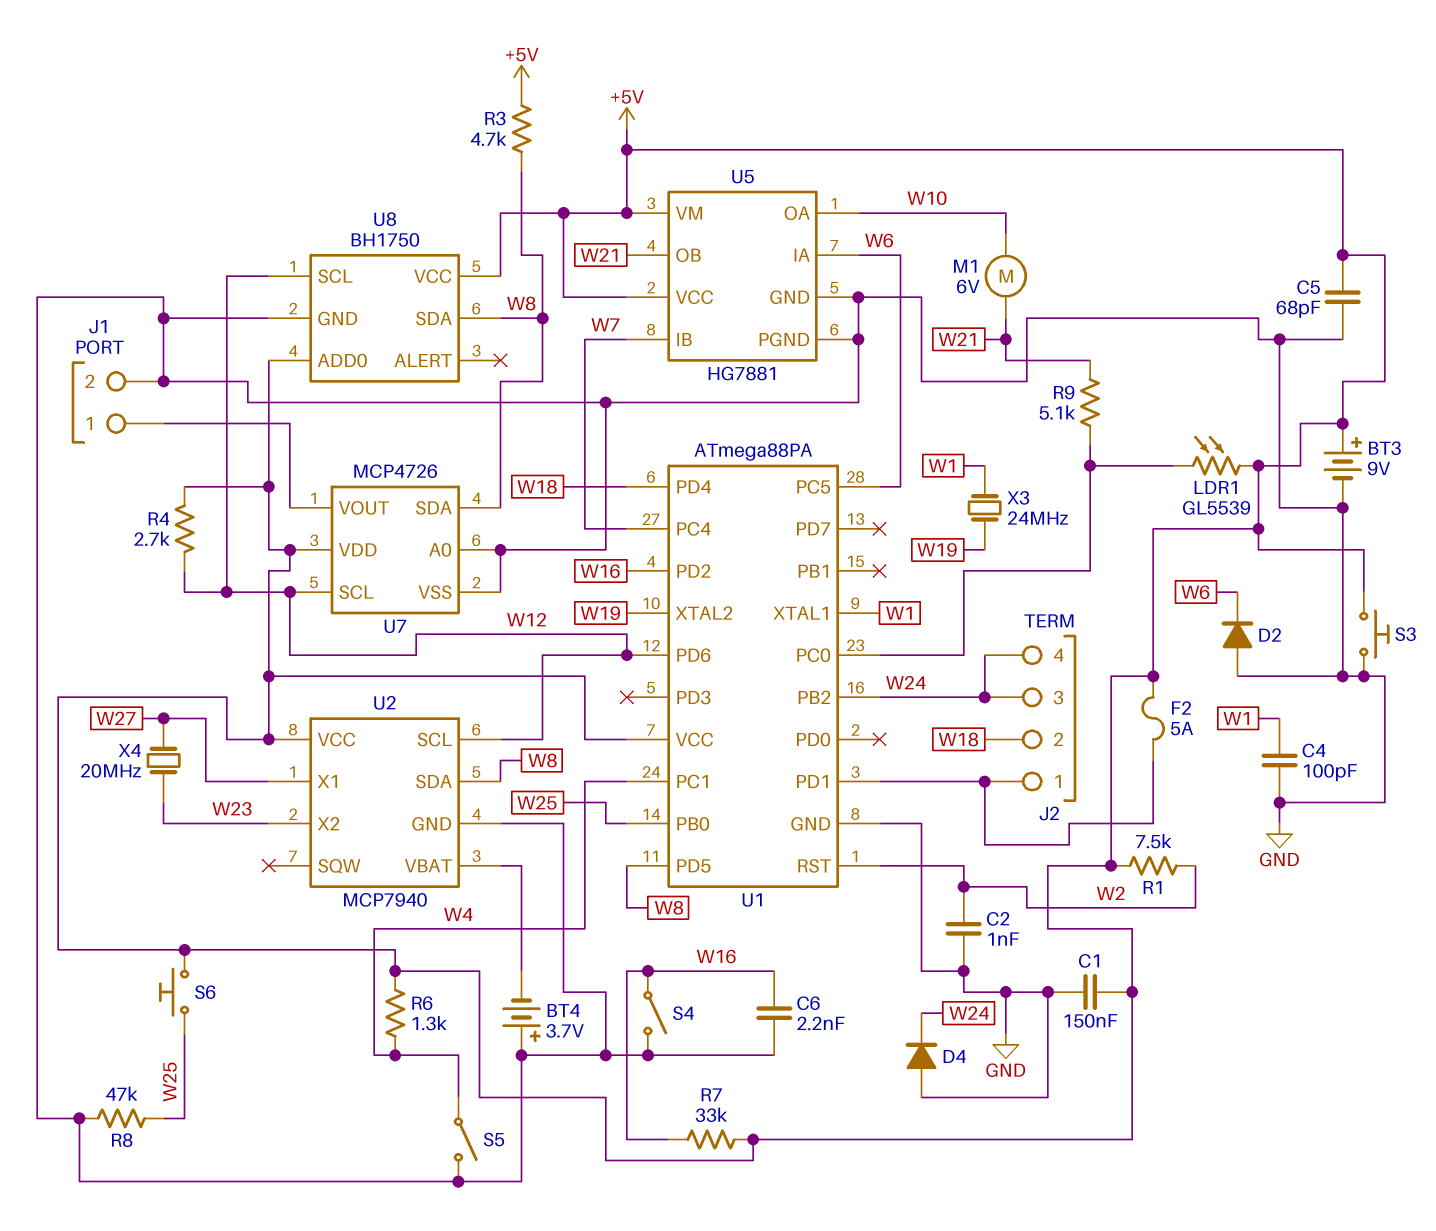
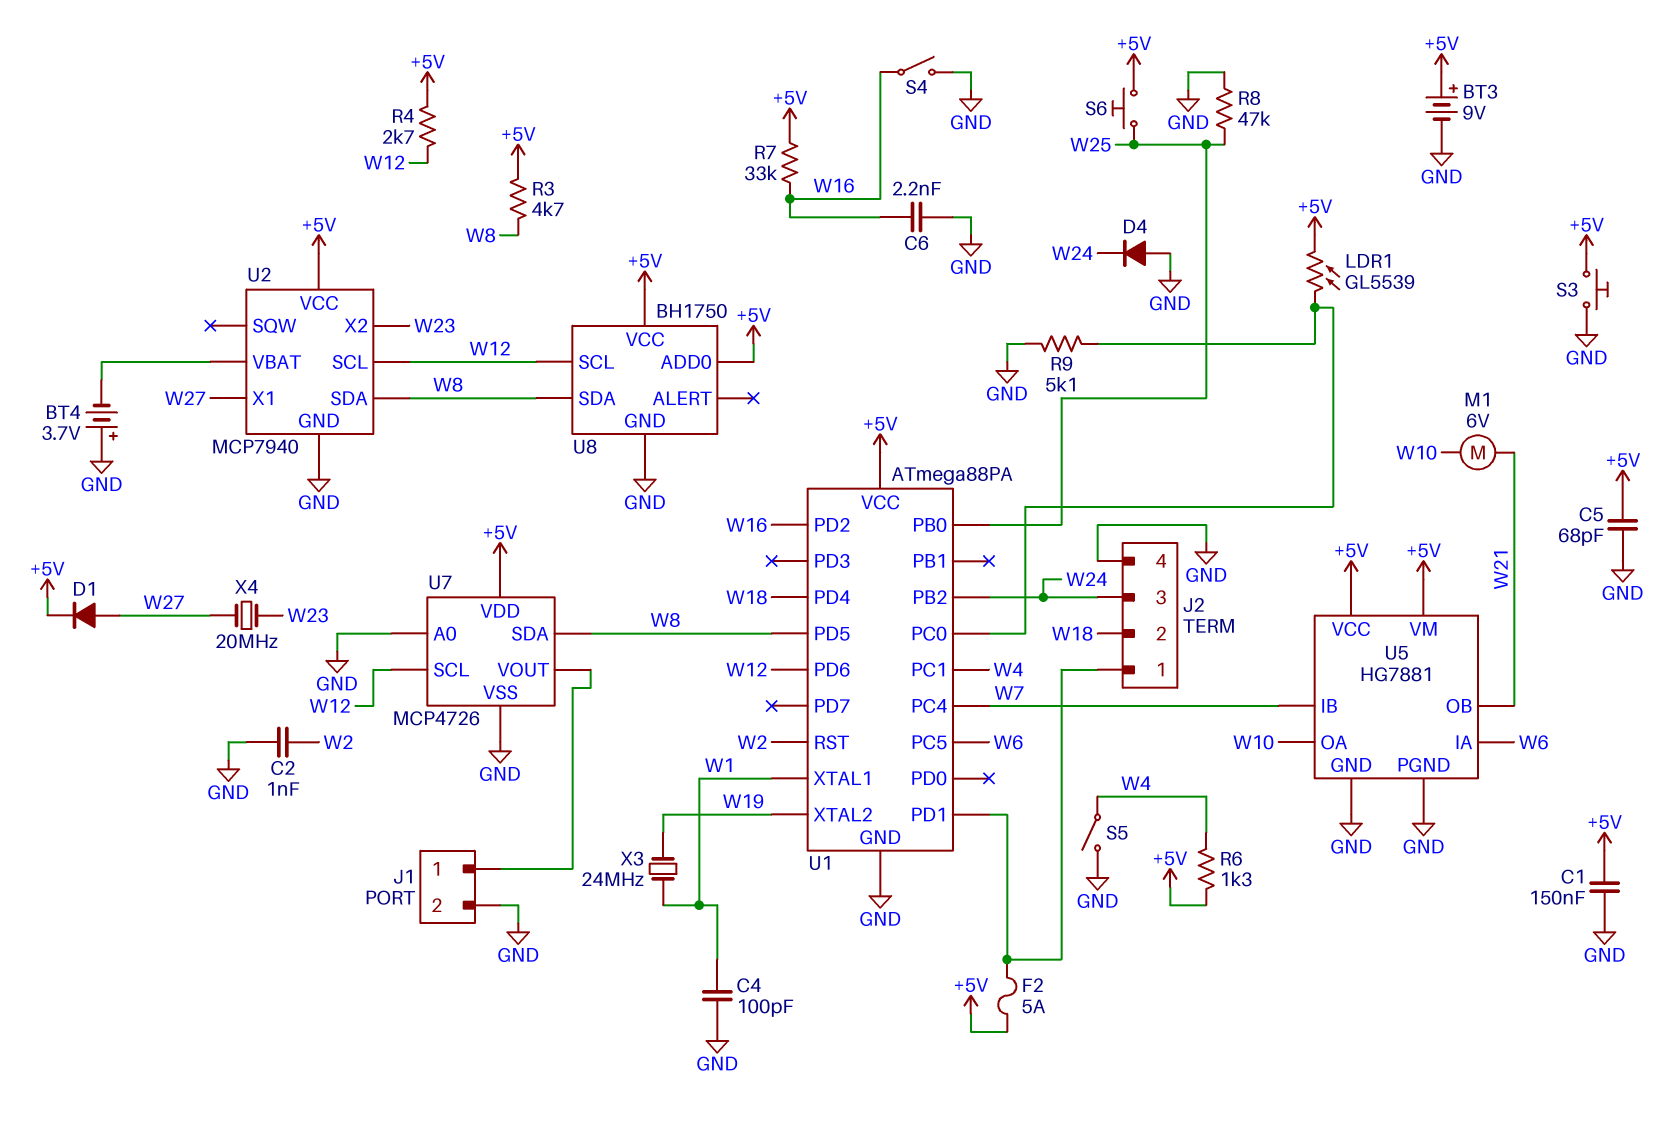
D1: none -> diode (A W27, K +5V)
D2: diode (A GND, K W6) -> none
J2 pin 4: W24 -> GND
R1: 7.5k (+5V, W2) -> none
R9: 5.1k (U1/PC0, W21) -> 5.1k (GND, U1/PC0)

